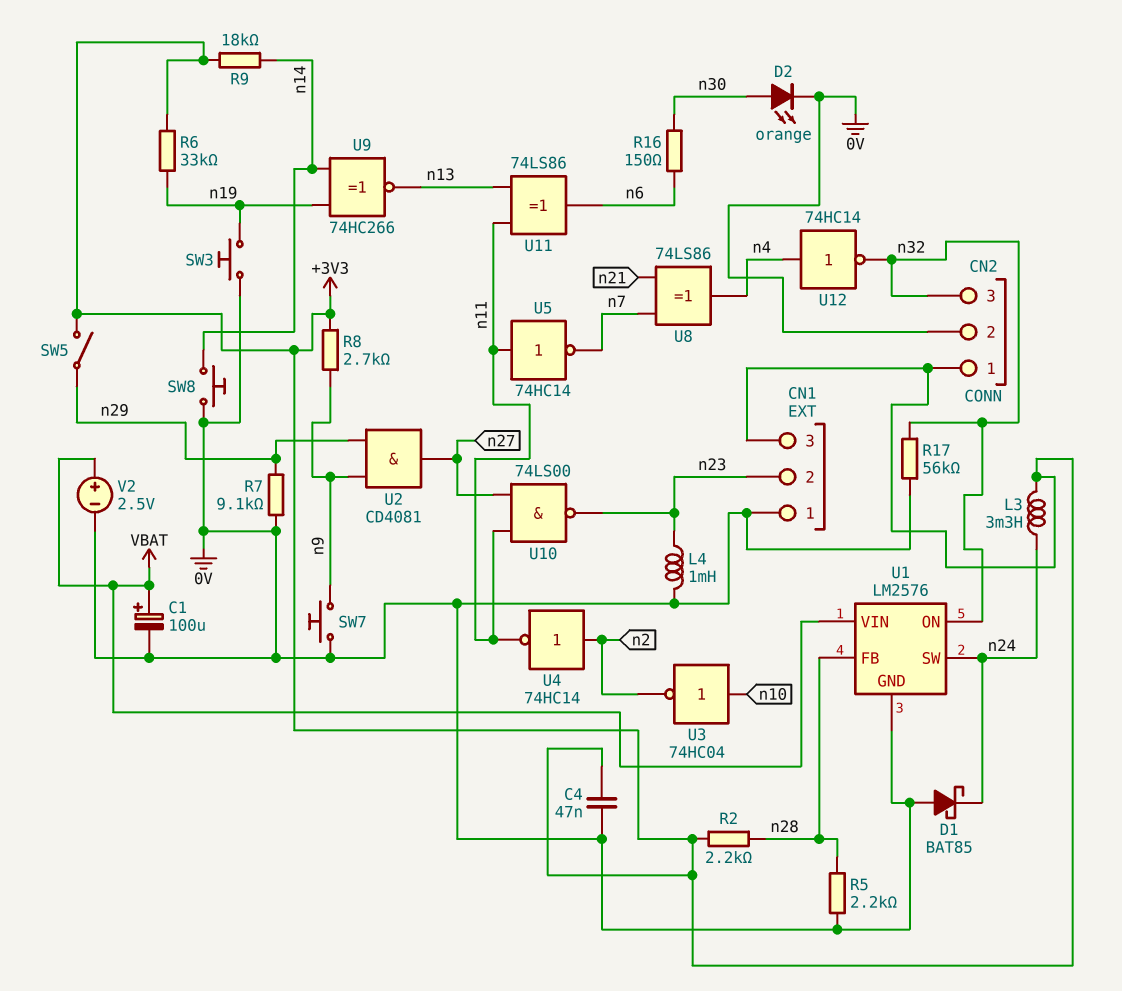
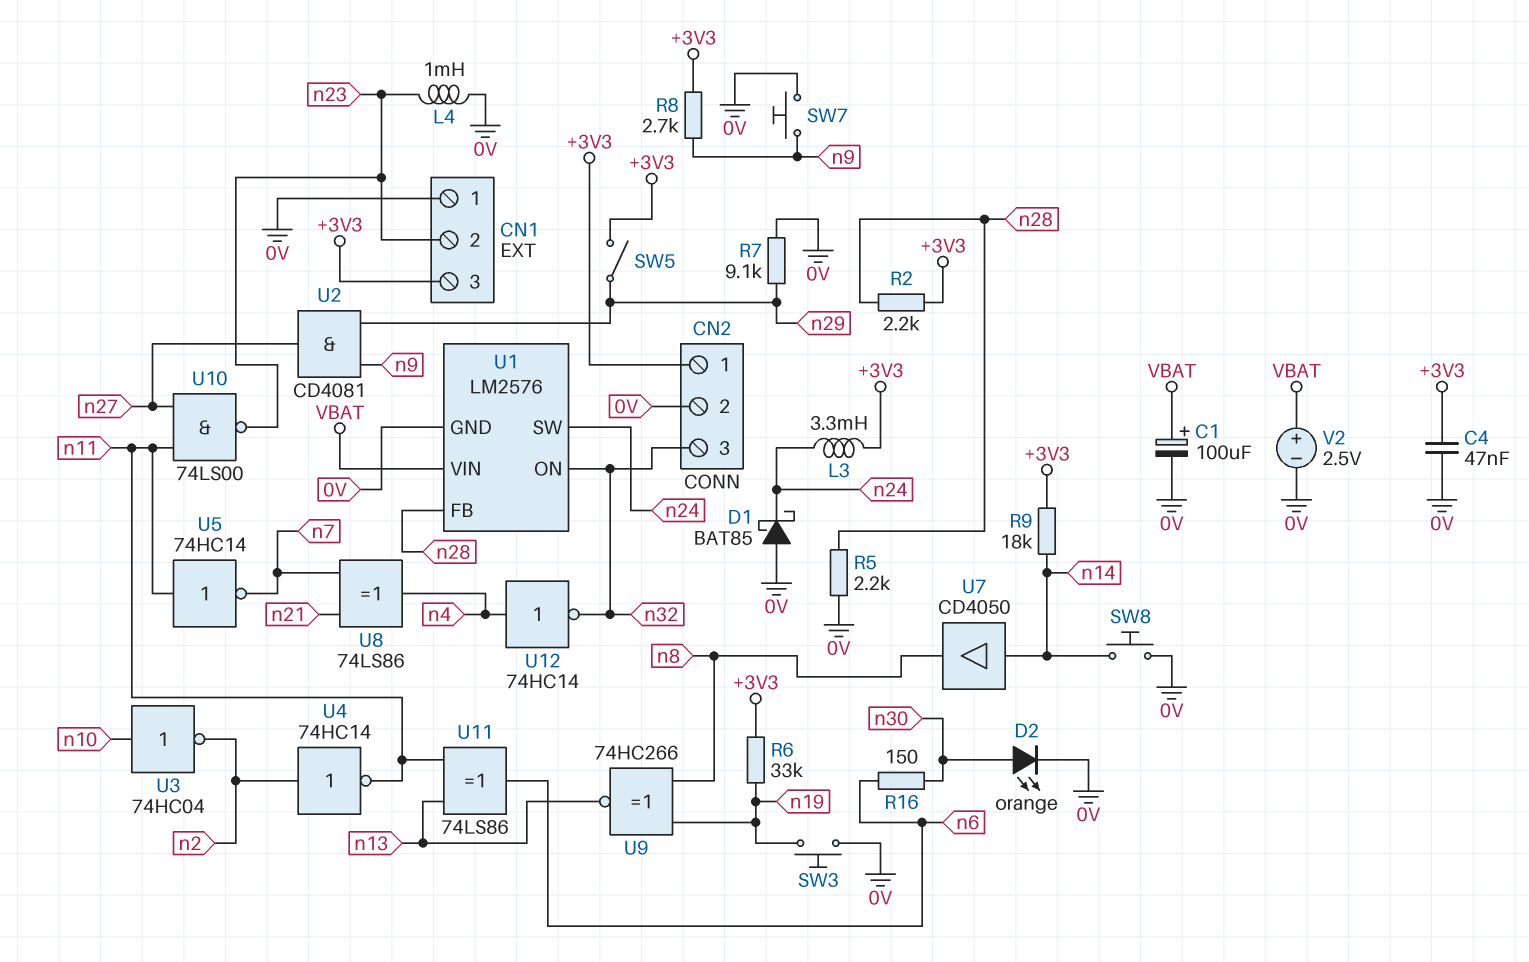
R17: 56k (0V, n32) -> none
U7: none -> buffer CD4050 (in n14, out n8)
U9: XNOR 74HC266 (in n14, in n19, out n13) -> XNOR 74HC266 (in n8, in n19, out n13)

